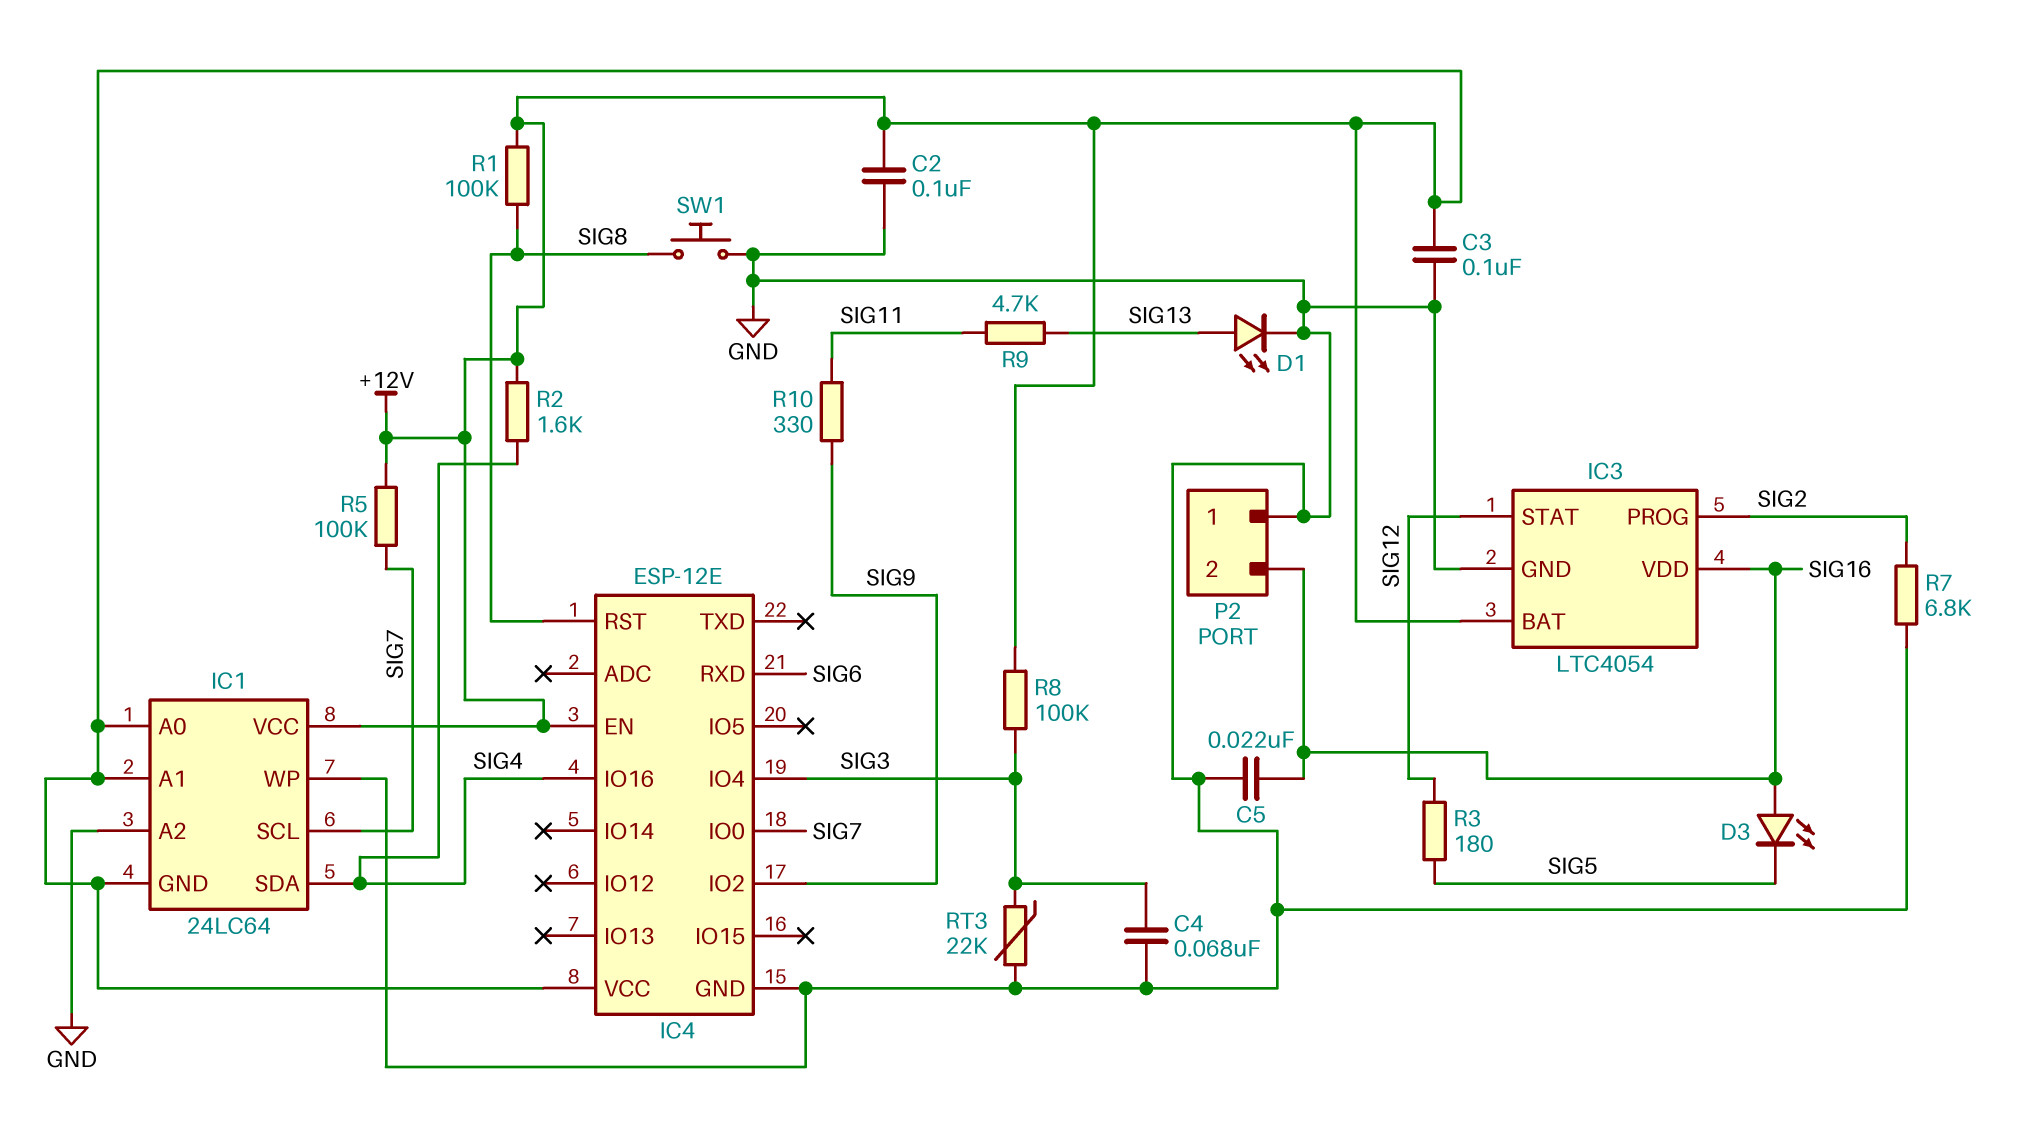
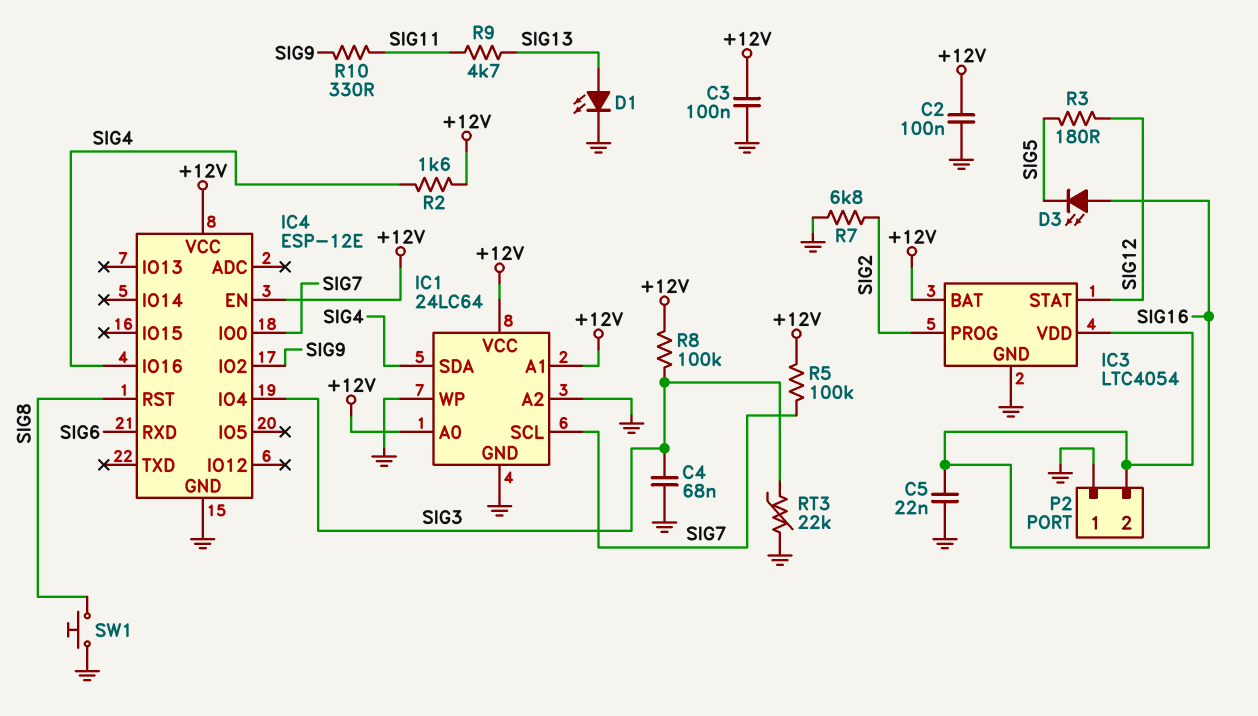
IC1 pin GND: +12V -> GND
R1: 100k (+12V, SIG8) -> none

